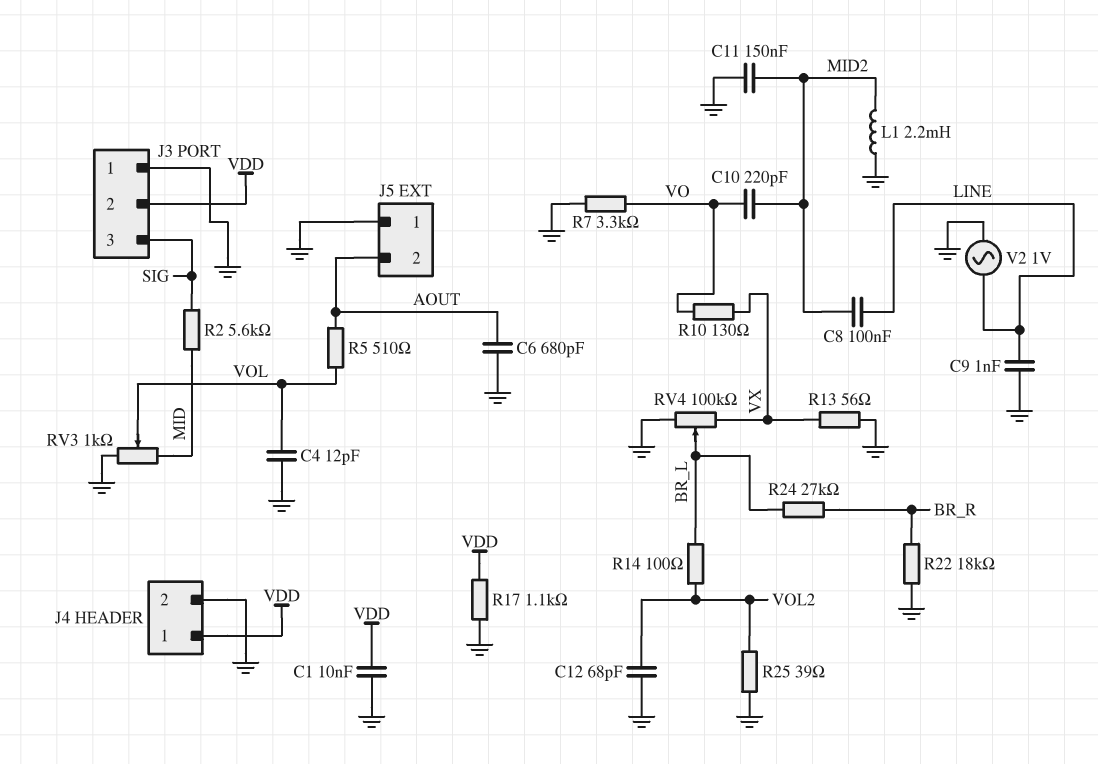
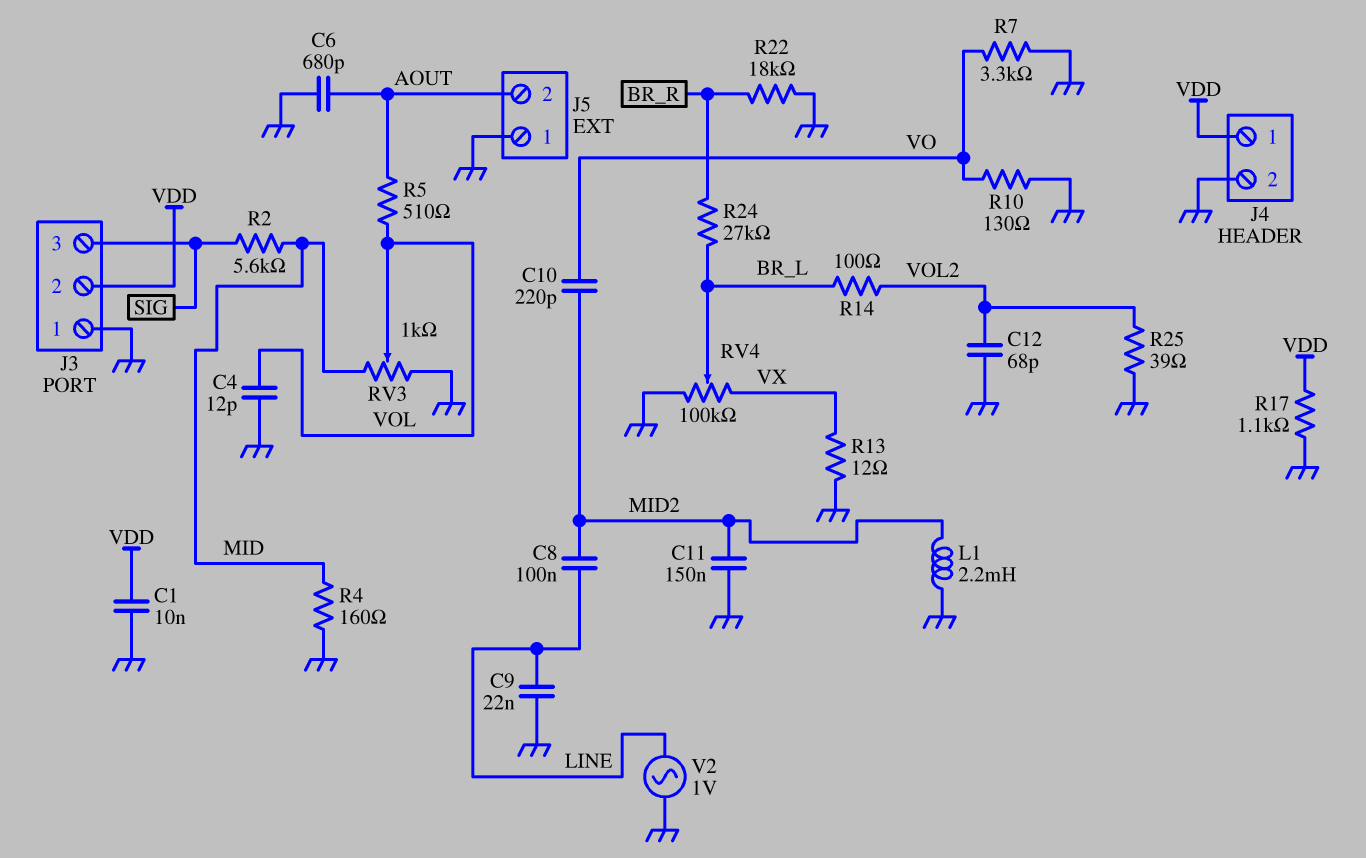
C9: 1nF (GND, LINE) -> 22nF (GND, LINE)
R4: none -> 160 (GND, MID)
R10: 130 (VO, VX) -> 130 (GND, VO)
R13: 56 (GND, VX) -> 12 (GND, VX)

